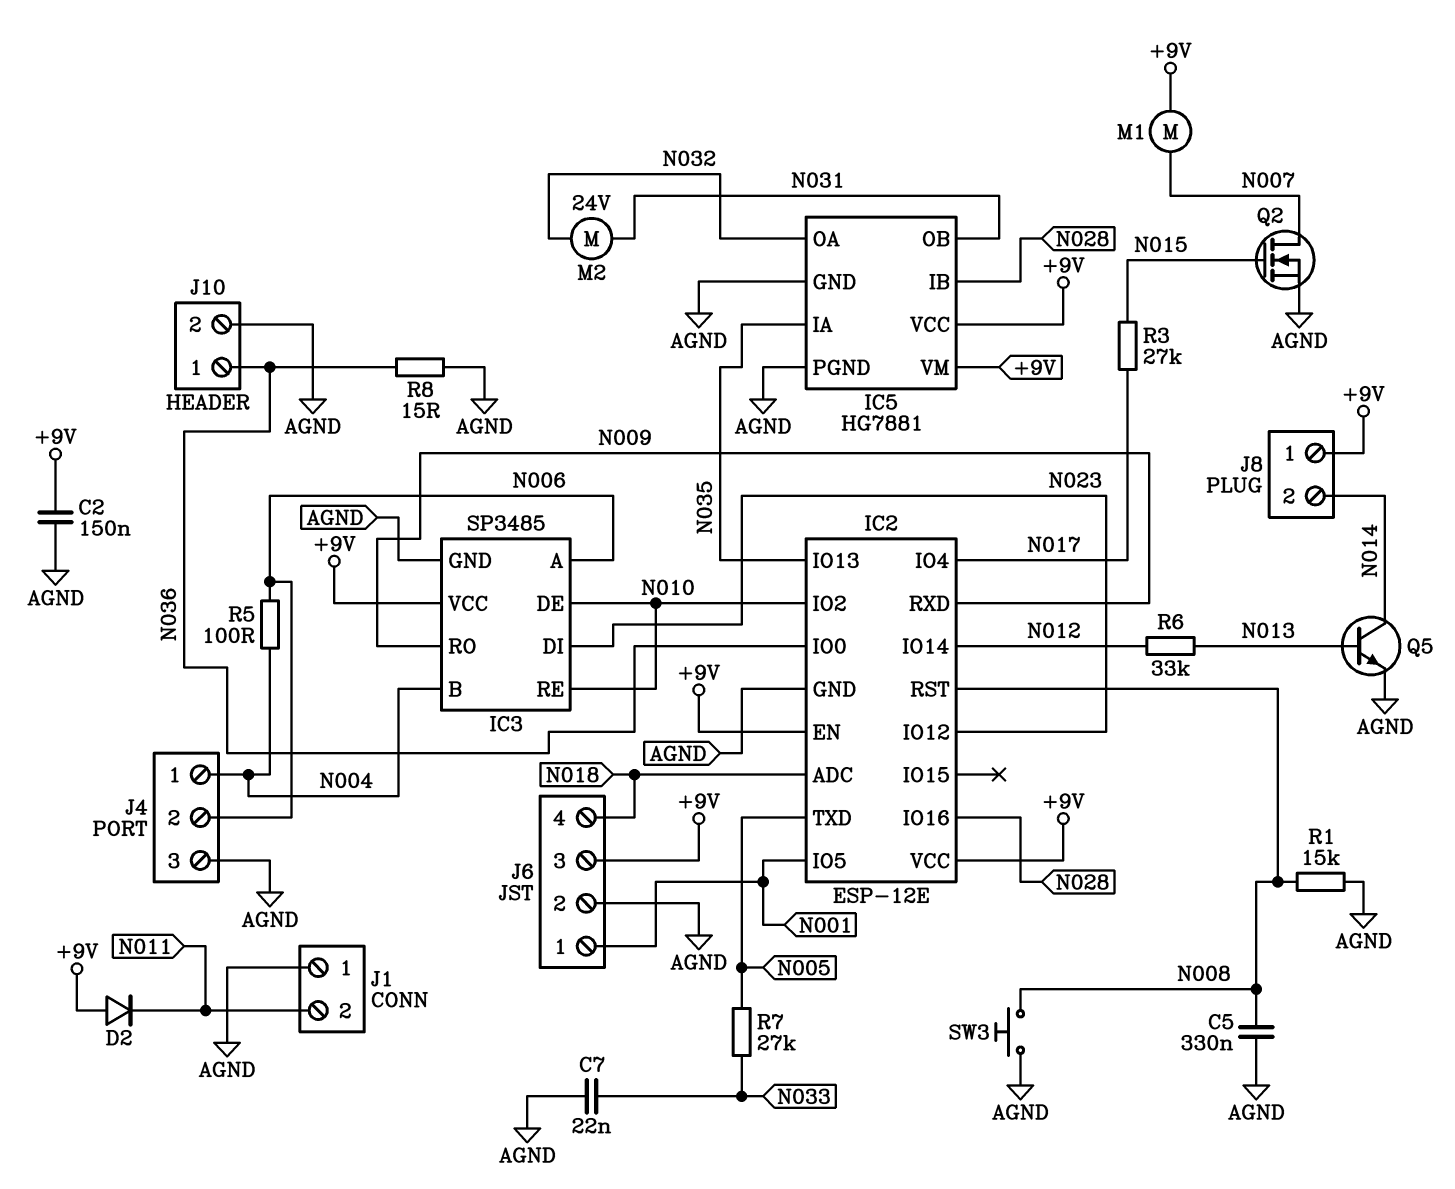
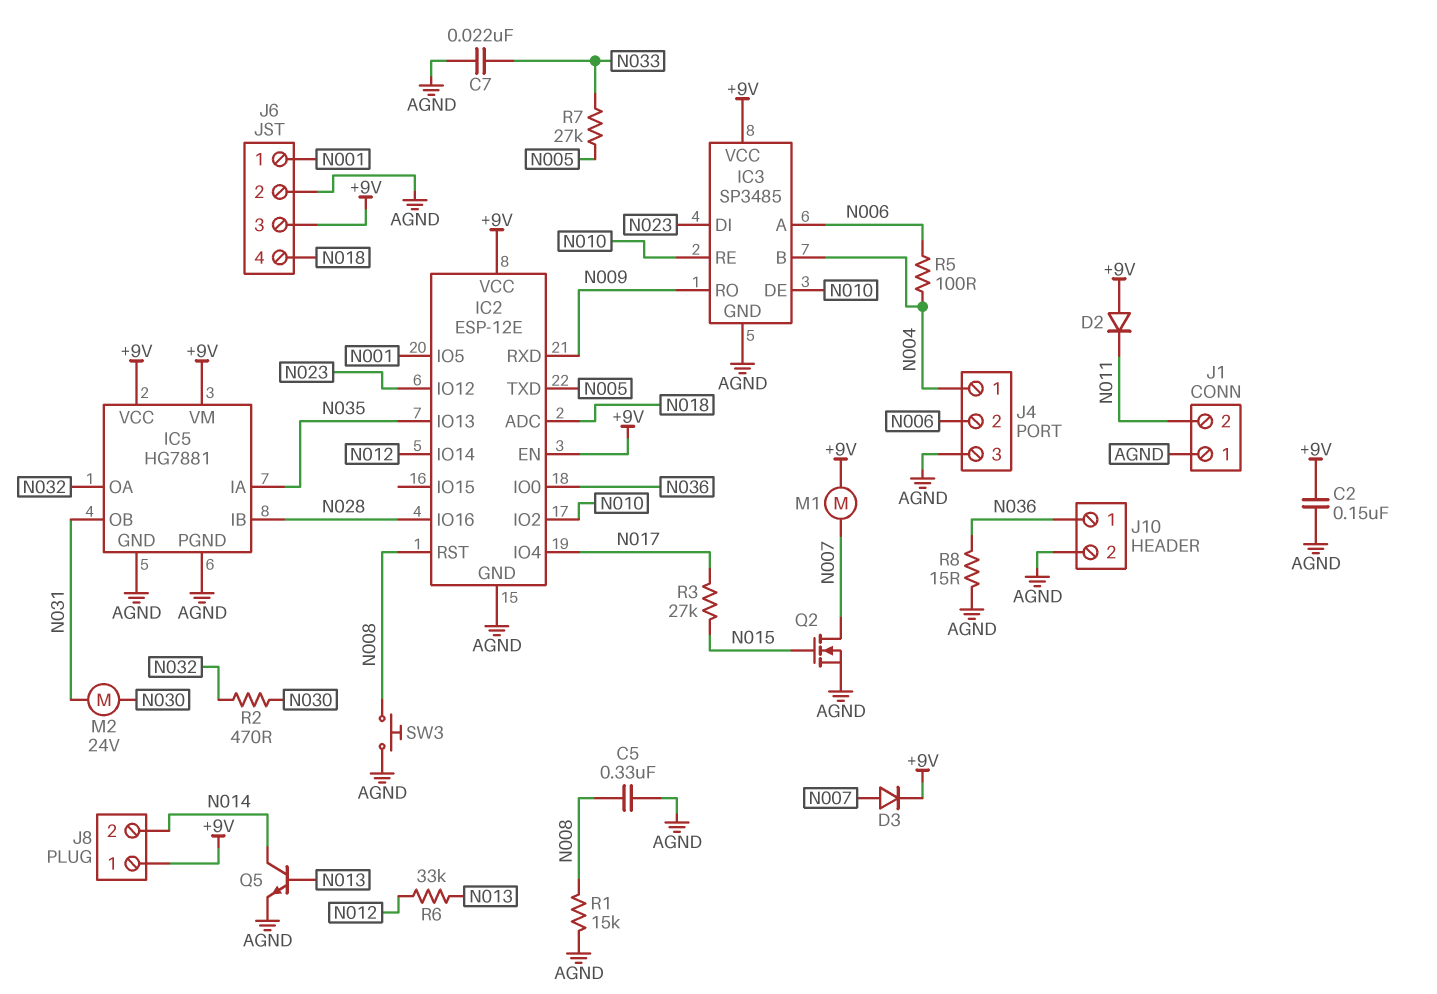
D3: none -> diode (A N007, K +9V)
M2: motor 24V (N031, N032) -> motor 24V (N030, N031)
R2: none -> 470 (N030, N032)

